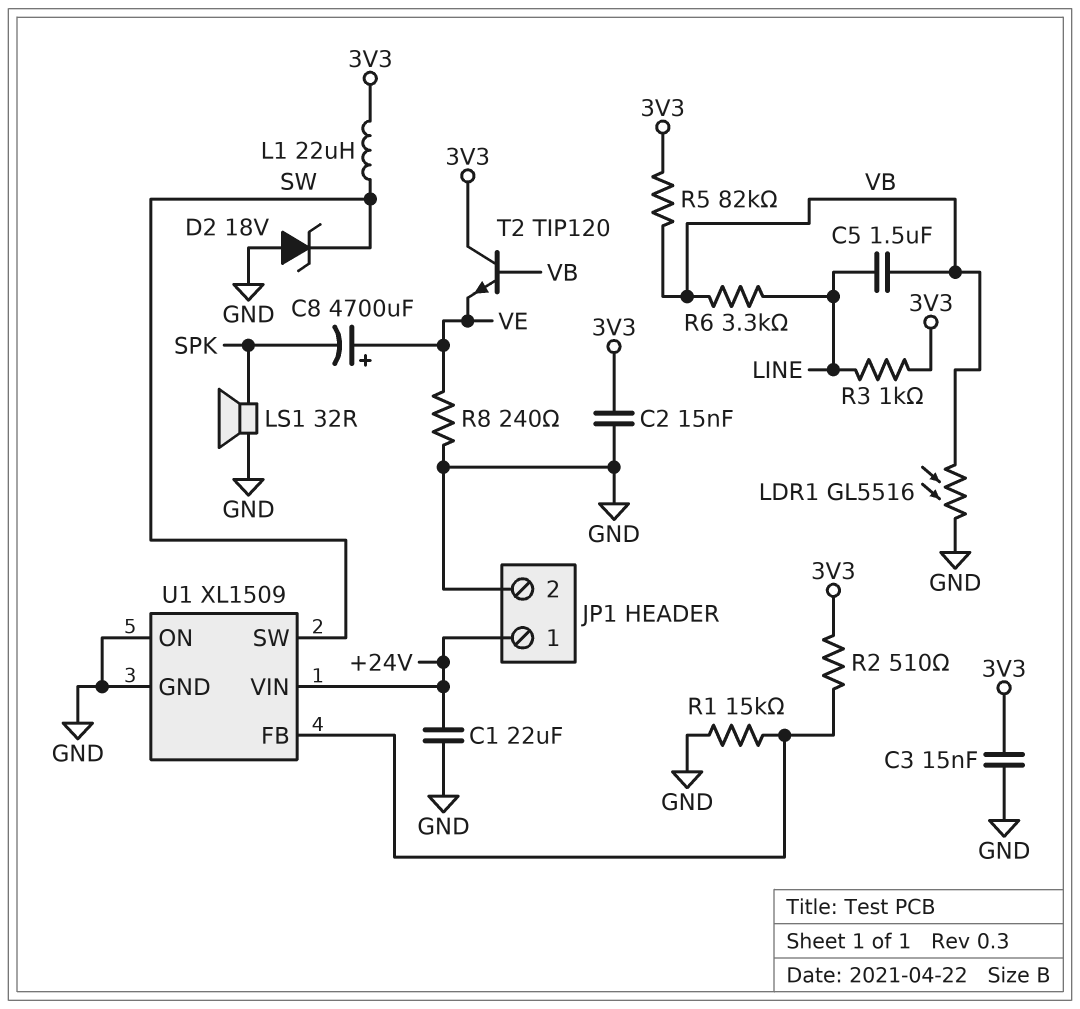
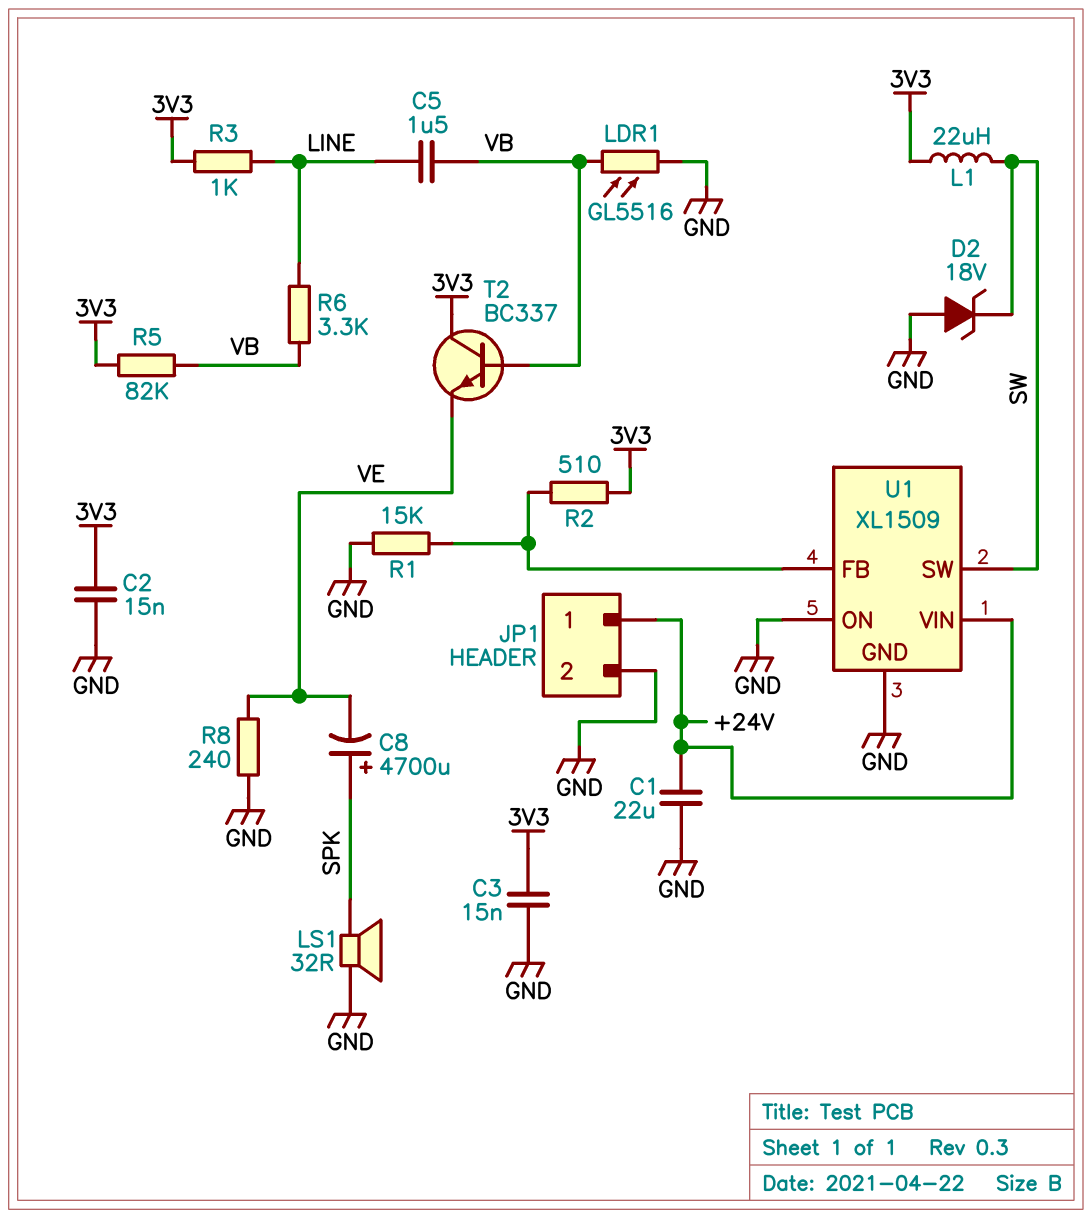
C8: 4700uF (plus VE, minus SPK) -> 4700uF (plus SPK, minus VE)
T2: NPN TIP120 (B VB, C 3V3, E VE) -> NPN BC337 (B VB, C 3V3, E VE)

